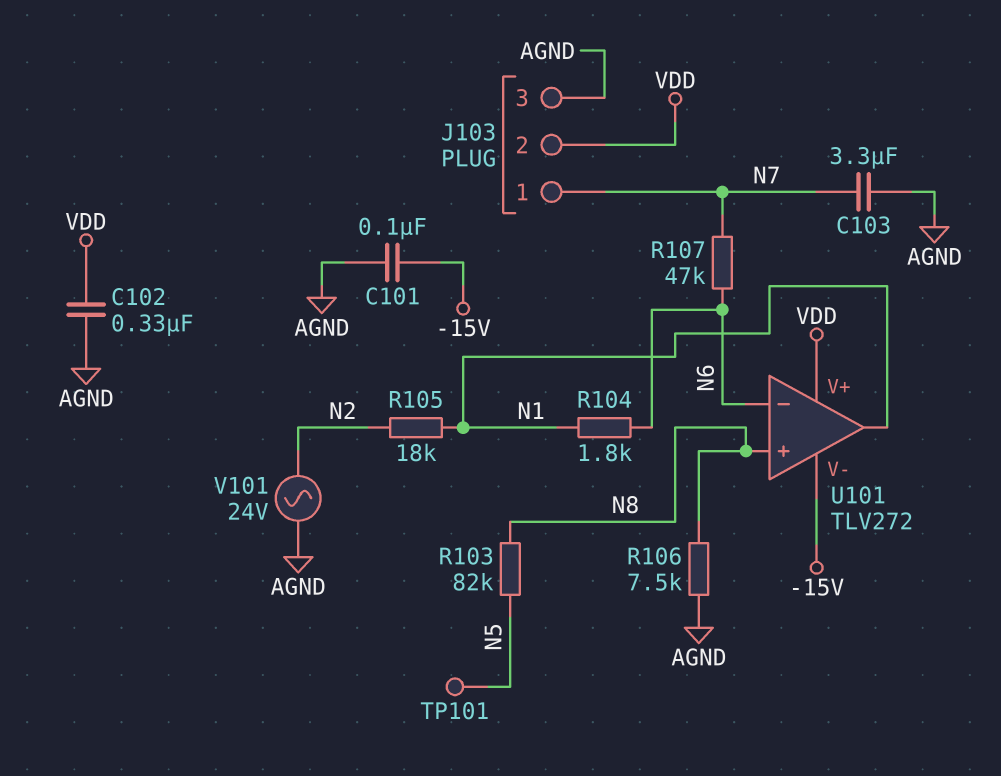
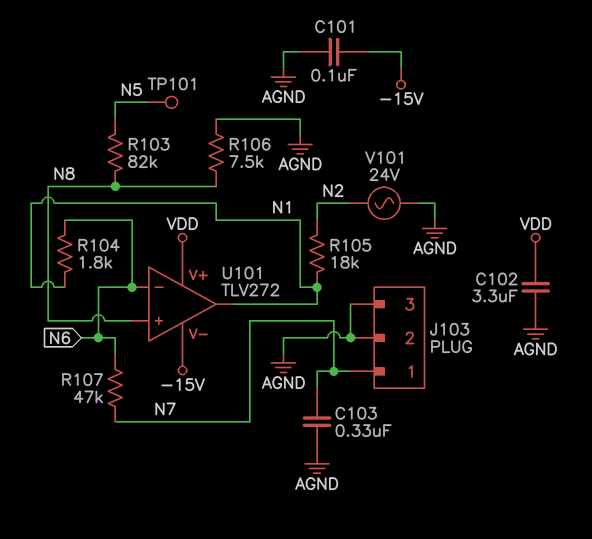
C102: 330nF (AGND, VDD) -> 3.3uF (AGND, VDD)
C103: 3.3uF (AGND, N7) -> 330nF (AGND, N7)
J103 pin 2: VDD -> AGND

